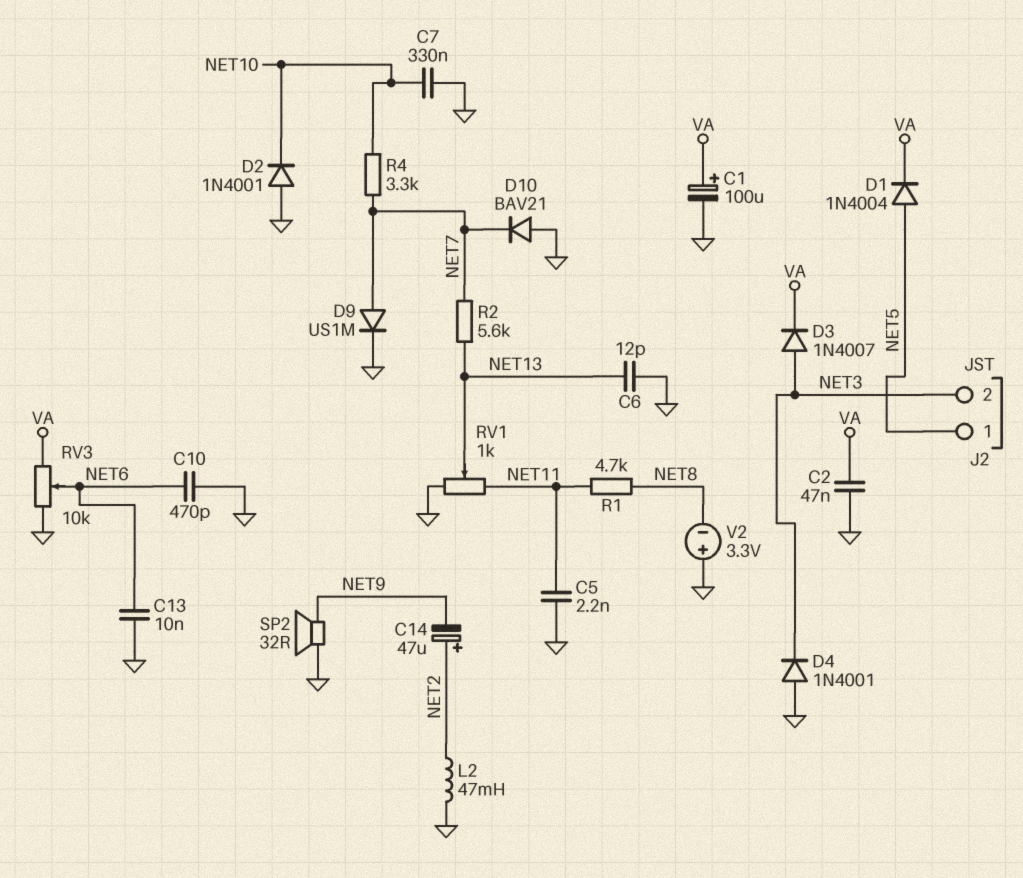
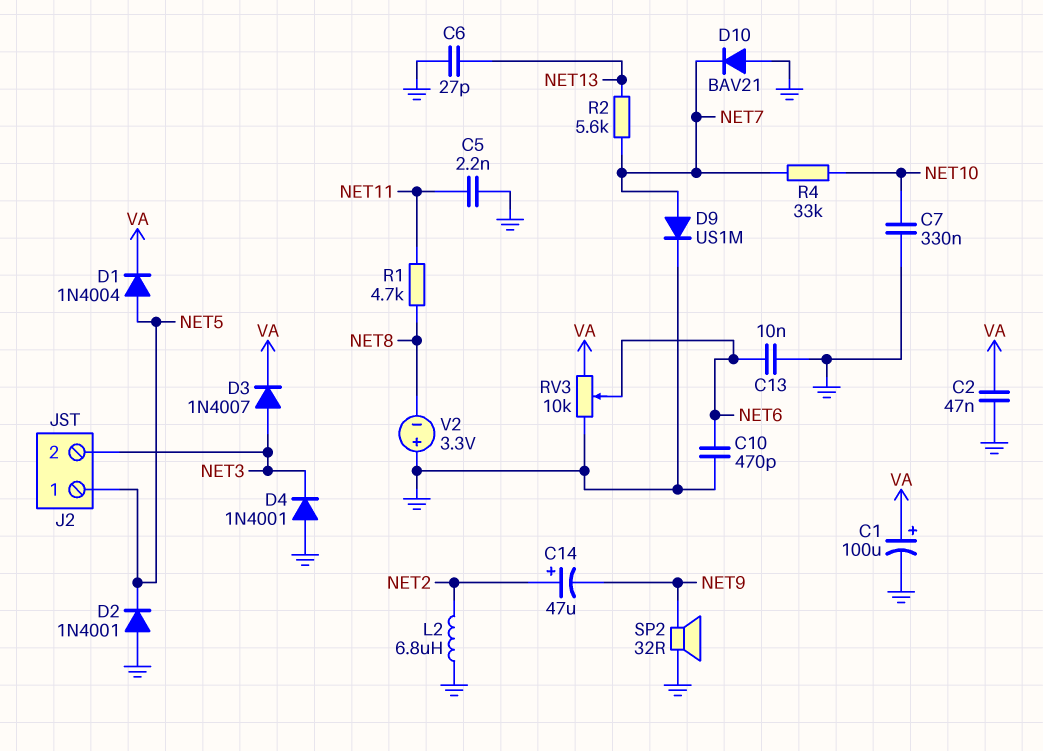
C6: 12pF (GND, NET13) -> 27pF (GND, NET13)
D2: diode 1N4001 (A GND, K NET10) -> diode 1N4001 (A GND, K NET5)
L2: 47mH (GND, NET2) -> 6.8uH (GND, NET2)
R4: 3.3k (NET7, NET10) -> 33k (NET7, NET10)
RV1: 1k (GND, NET11, wiper NET13) -> none

